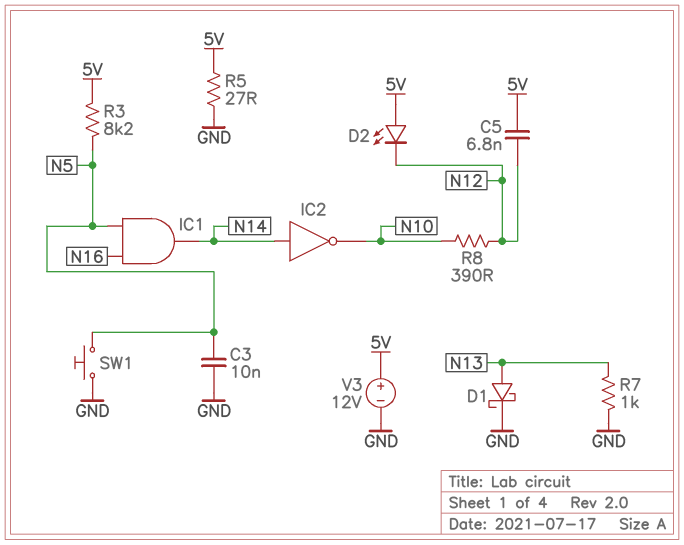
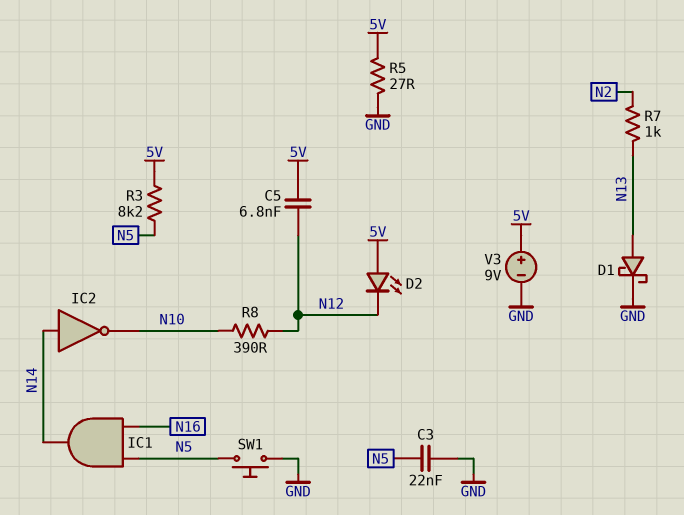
C3: 10nF (GND, N5) -> 22nF (GND, N5)
R7: 1k (GND, N13) -> 1k (N2, N13)
V3: 12V (plus 5V, minus GND) -> 9V (plus 5V, minus GND)

